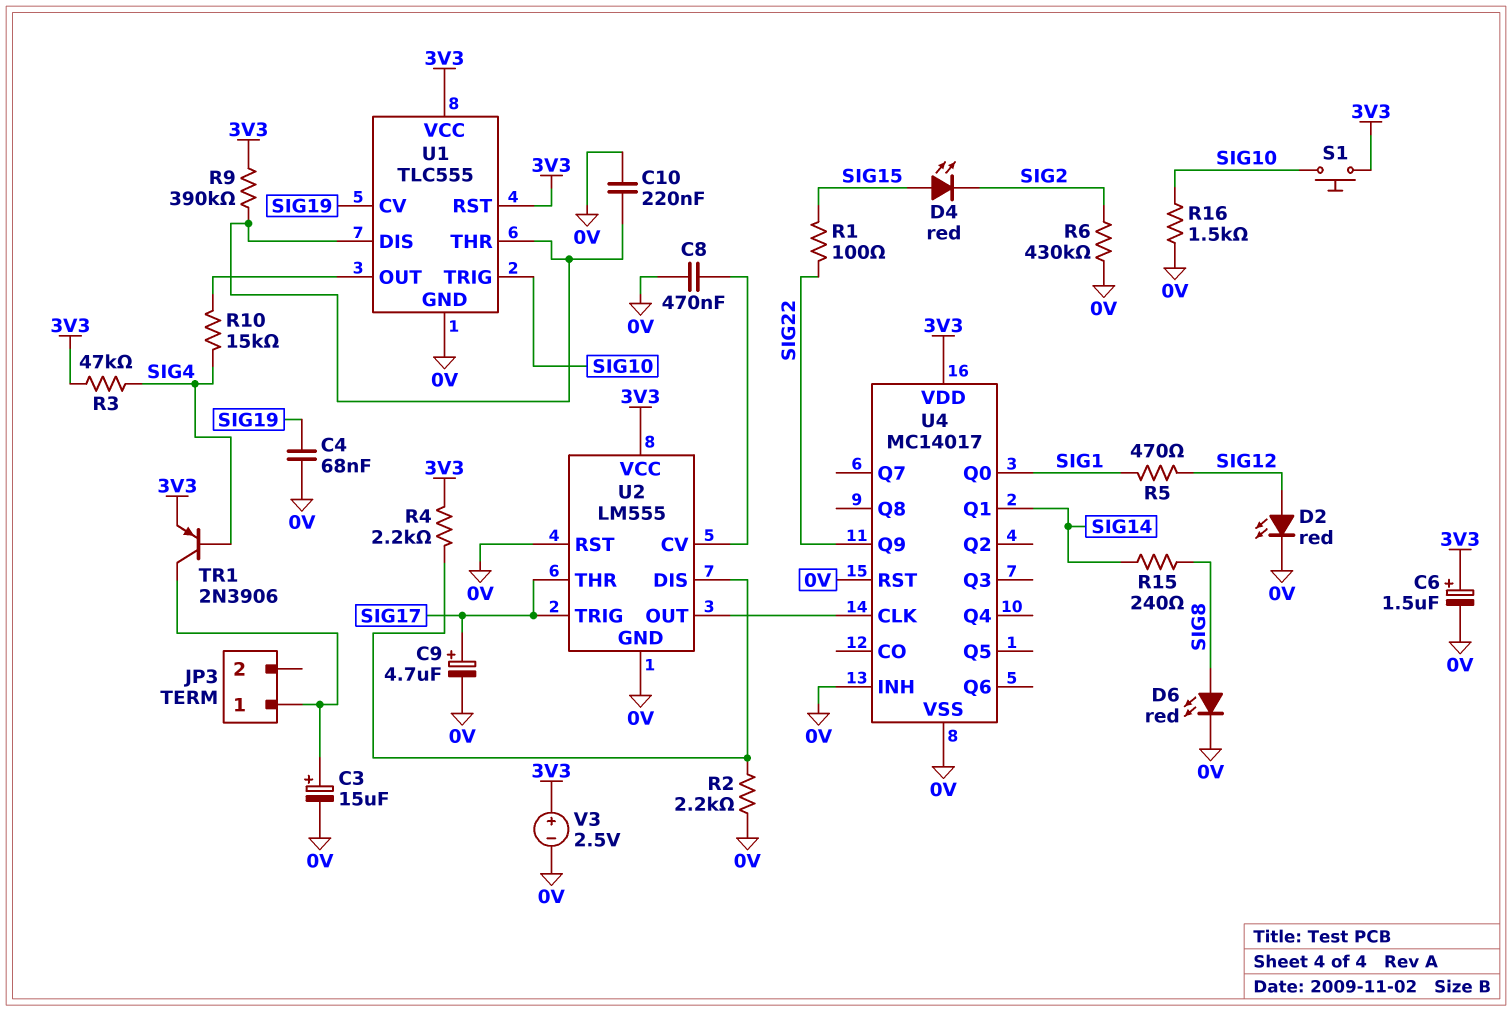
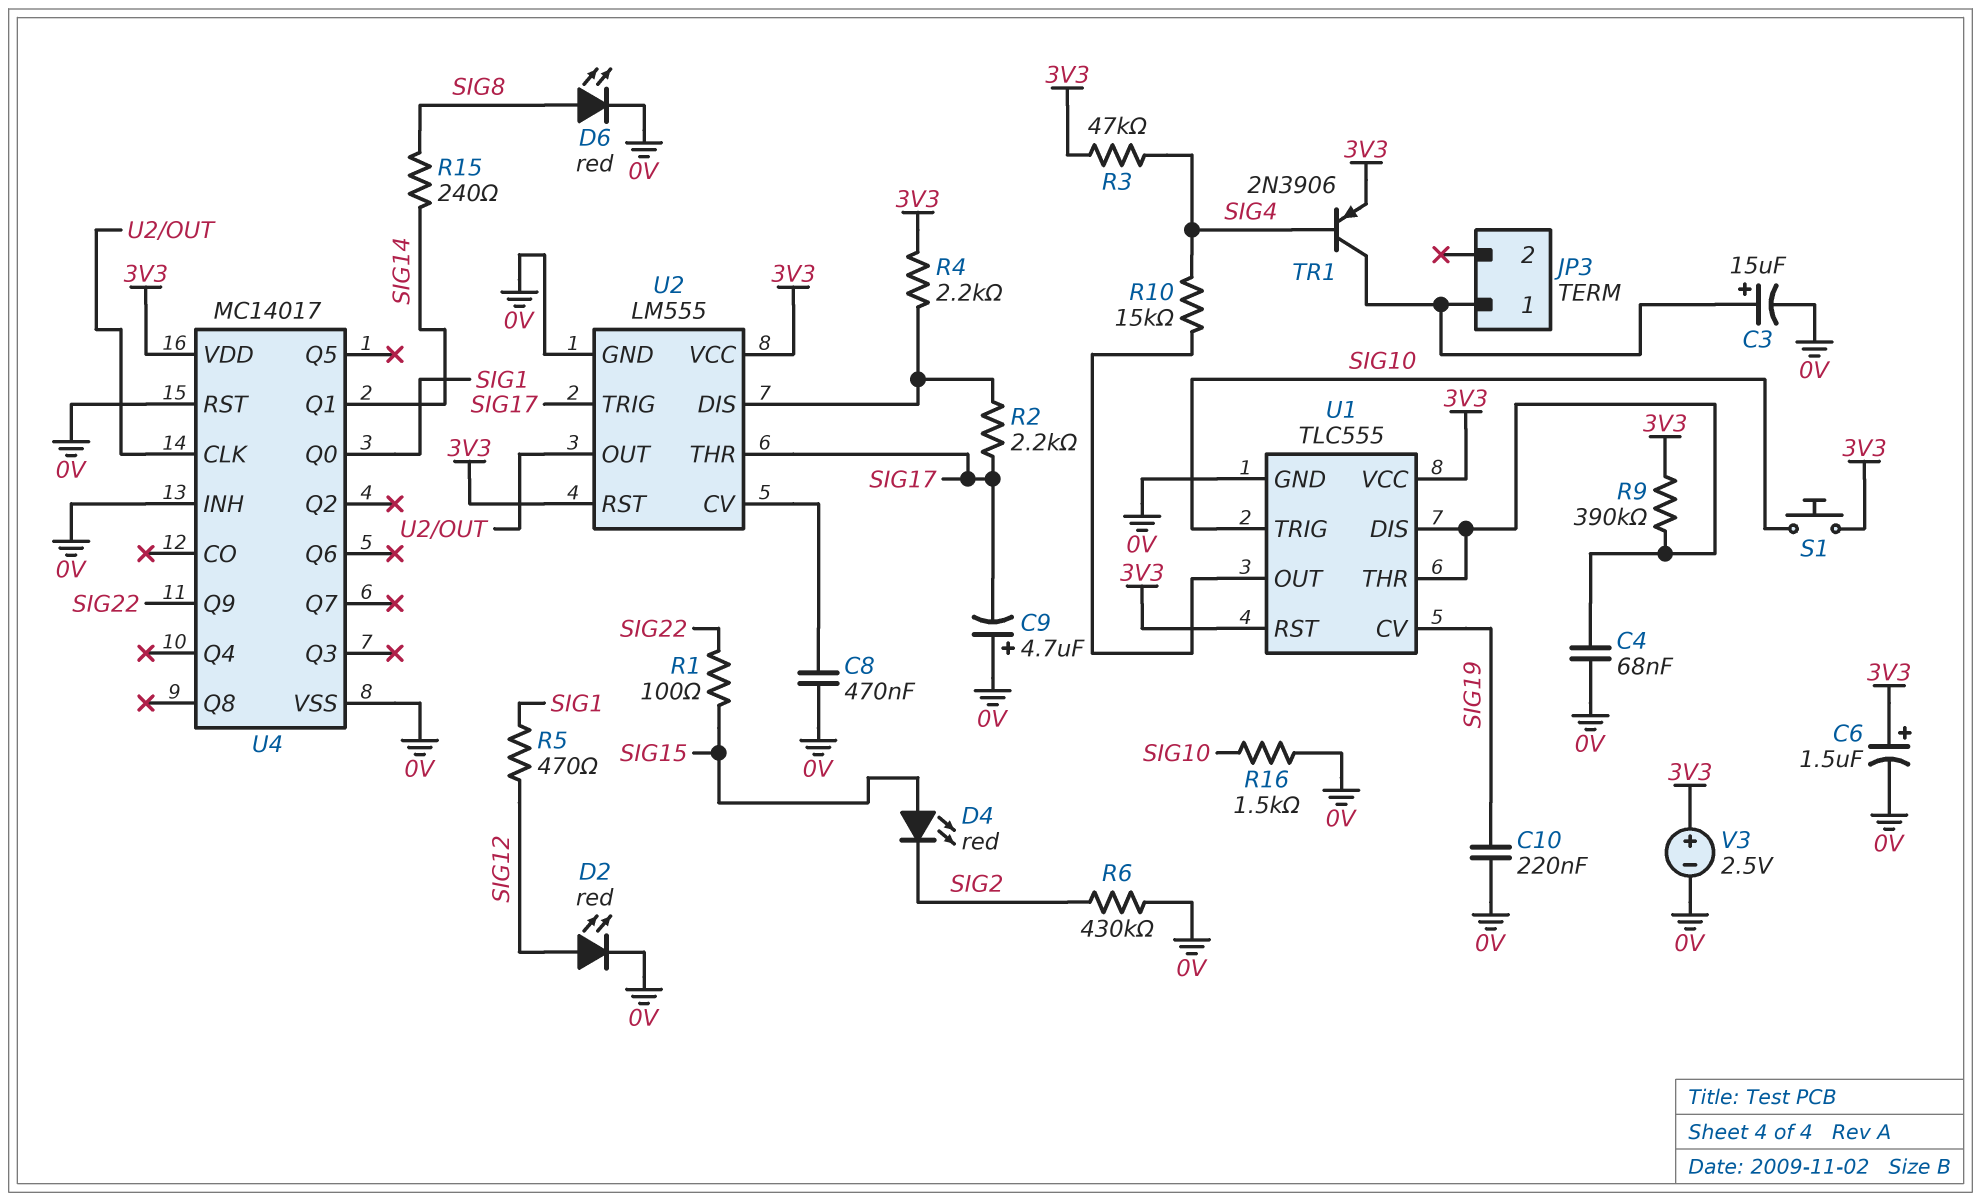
C4: 68nF (0V, SIG19) -> 68nF (0V, U1/DIS)
C9: 4.7uF (plus SIG17, minus 0V) -> 4.7uF (plus 0V, minus SIG17)
C10: 220nF (0V, U1/DIS) -> 220nF (0V, SIG19)
R2: 2.2k (0V, U2/DIS) -> 2.2k (SIG17, U2/DIS)
U2 pin RST: 0V -> 3V3

